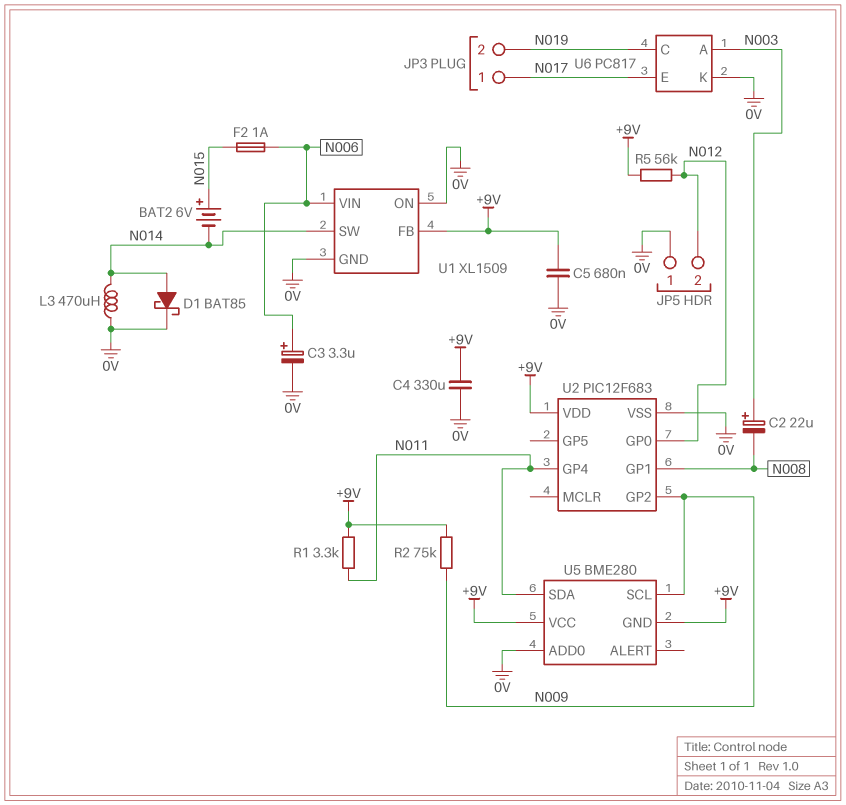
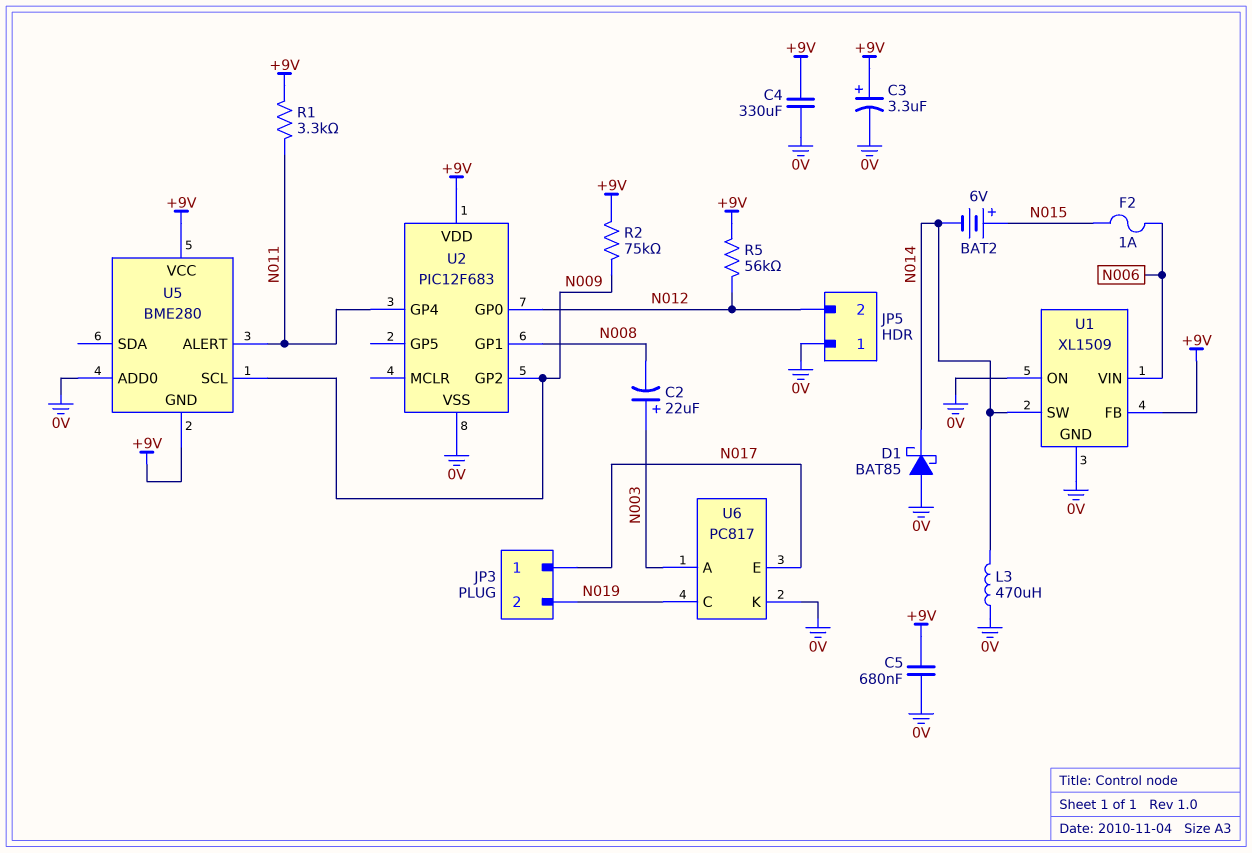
C3: 3.3uF (plus N006, minus 0V) -> 3.3uF (plus +9V, minus 0V)
D1: schottky BAT85 (A N014, K 0V) -> schottky BAT85 (A 0V, K N014)
U5 pin ALERT: none -> N011
U5 pin SDA: N011 -> none

